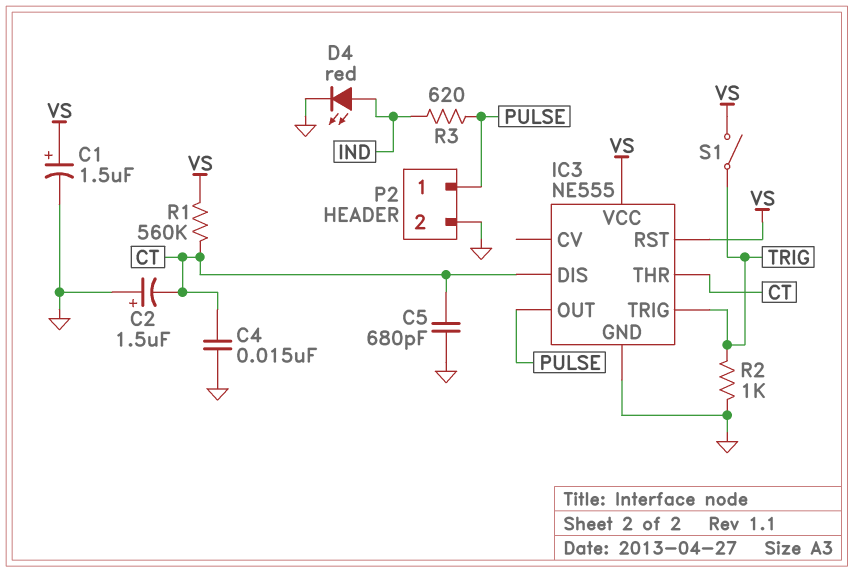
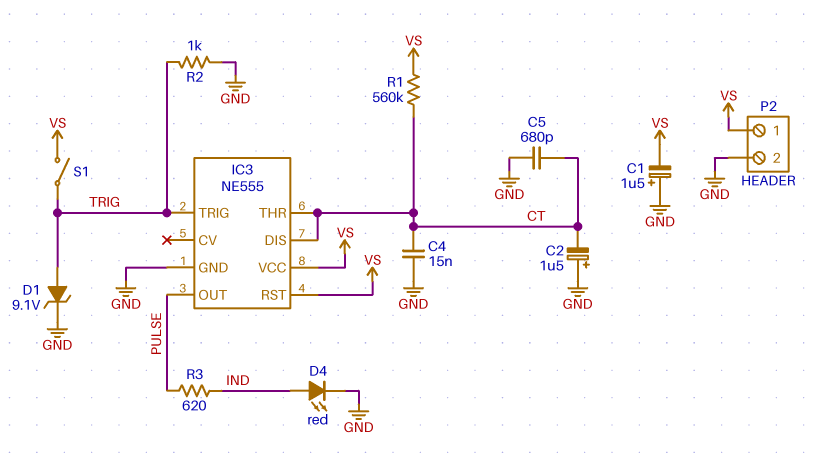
C1: 1.5uF (plus VS, minus GND) -> 1.5uF (plus GND, minus VS)
D1: none -> zener 9.1V (A TRIG, K GND)
P2 pin 1: PULSE -> VS

